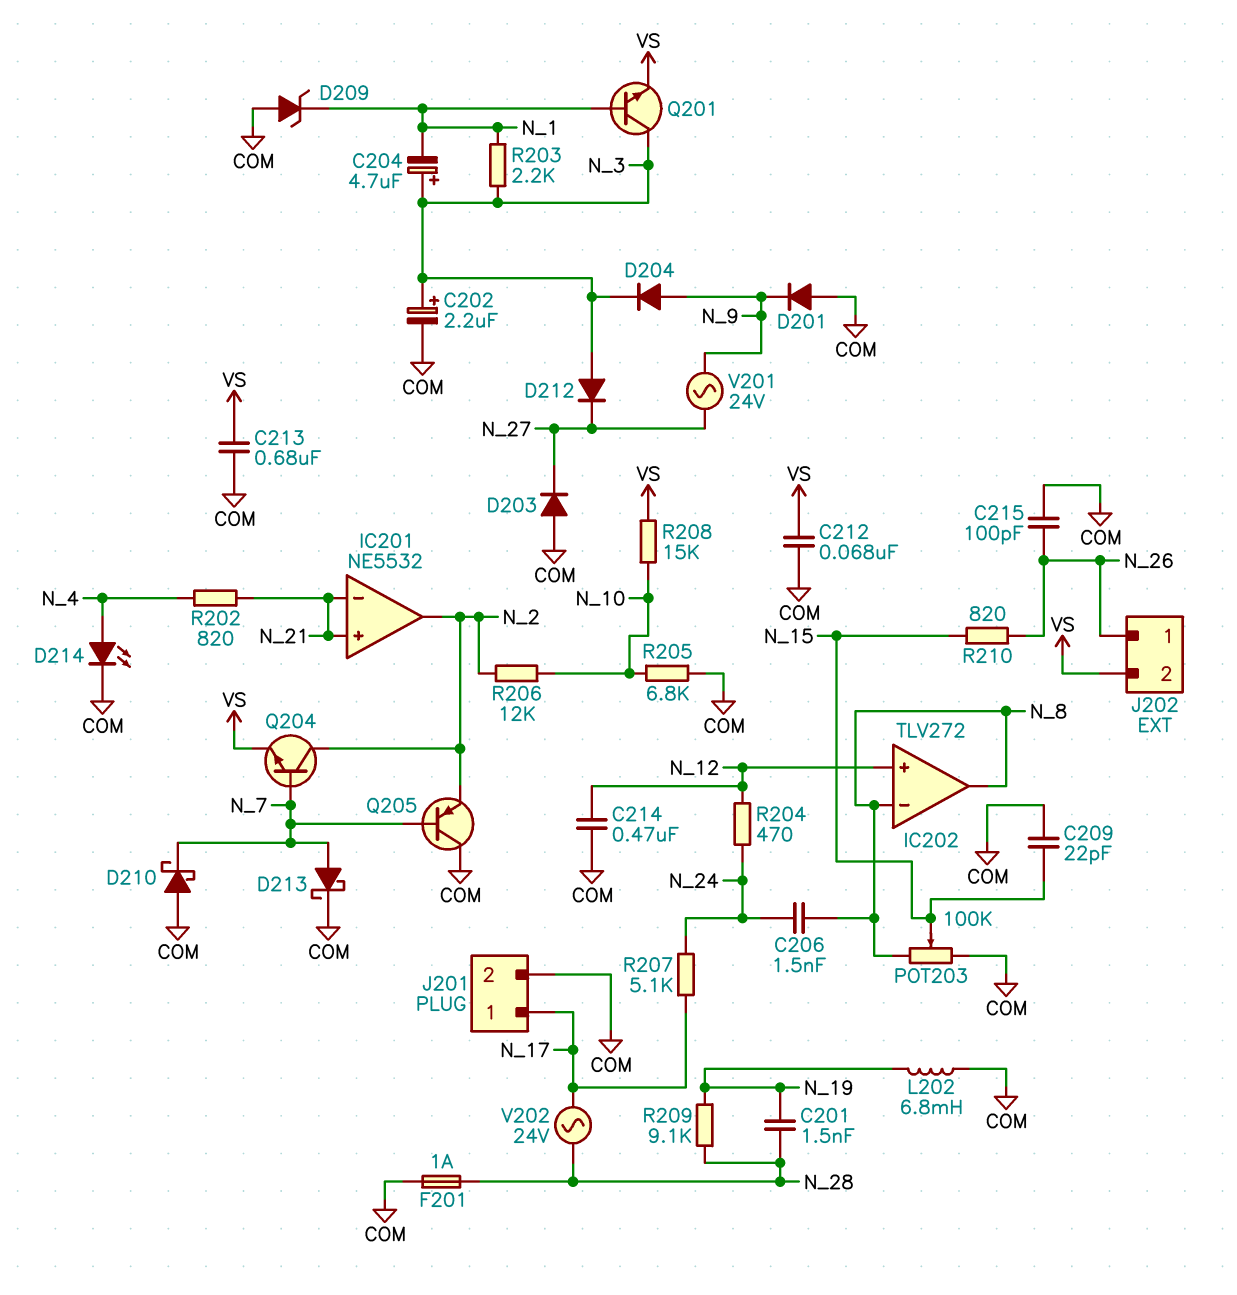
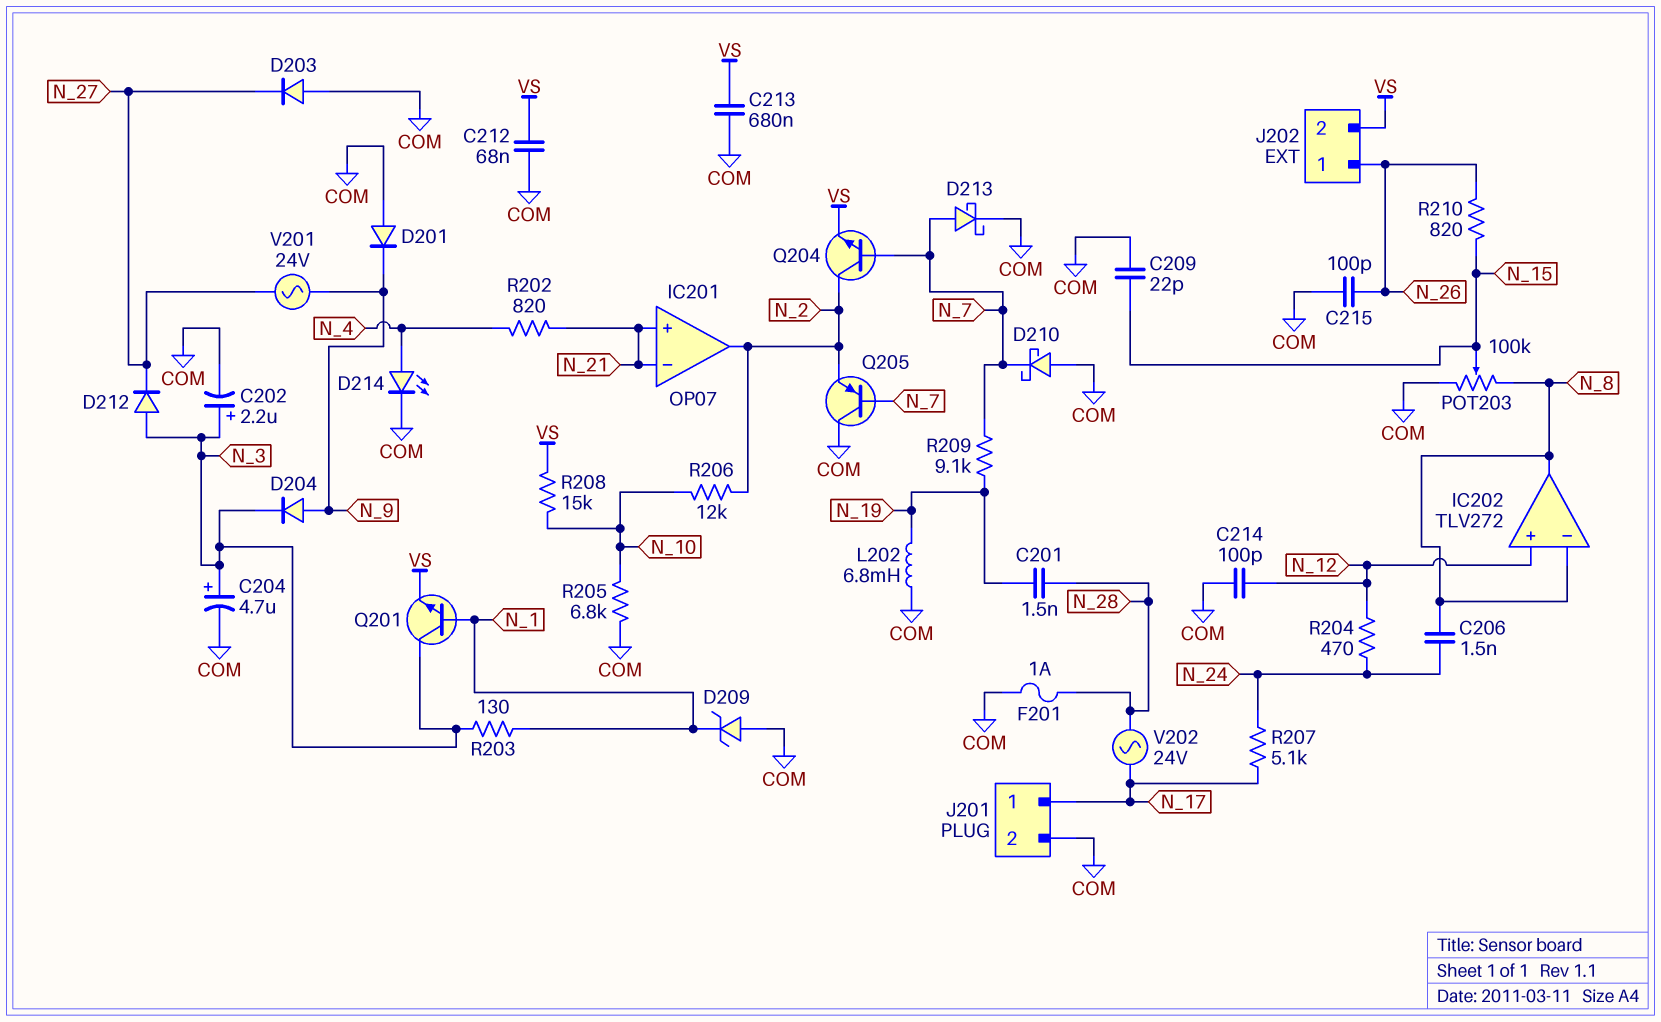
C204: 4.7uF (plus N_3, minus N_1) -> 4.7uF (plus N_3, minus COM)
C214: 470nF (COM, N_12) -> 100pF (COM, N_12)
IC201: NE5532 -> OP07
R203: 2.2k (N_1, N_3) -> 130 (N_1, N_3)
R209: 9.1k (N_19, N_28) -> 9.1k (N_7, N_19)

